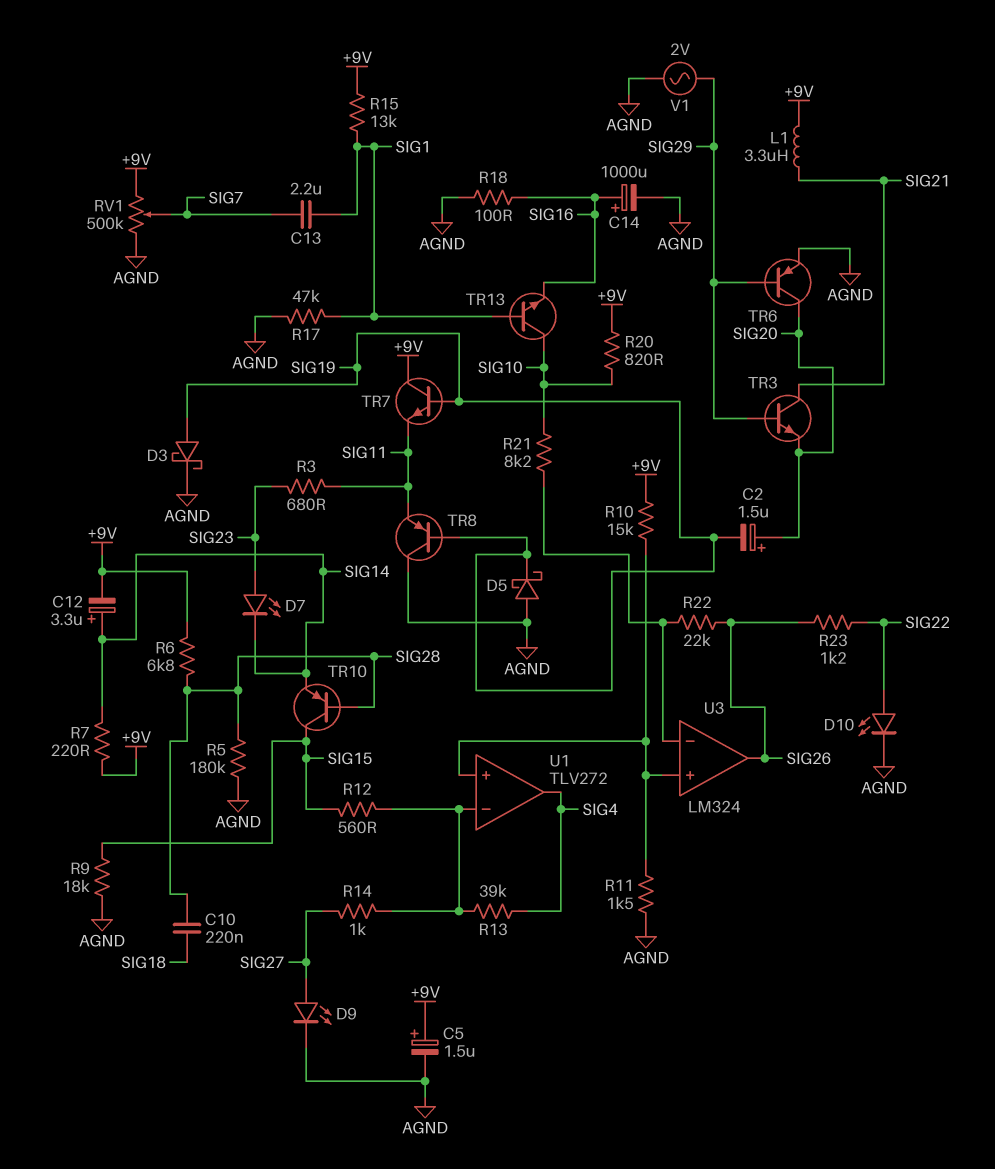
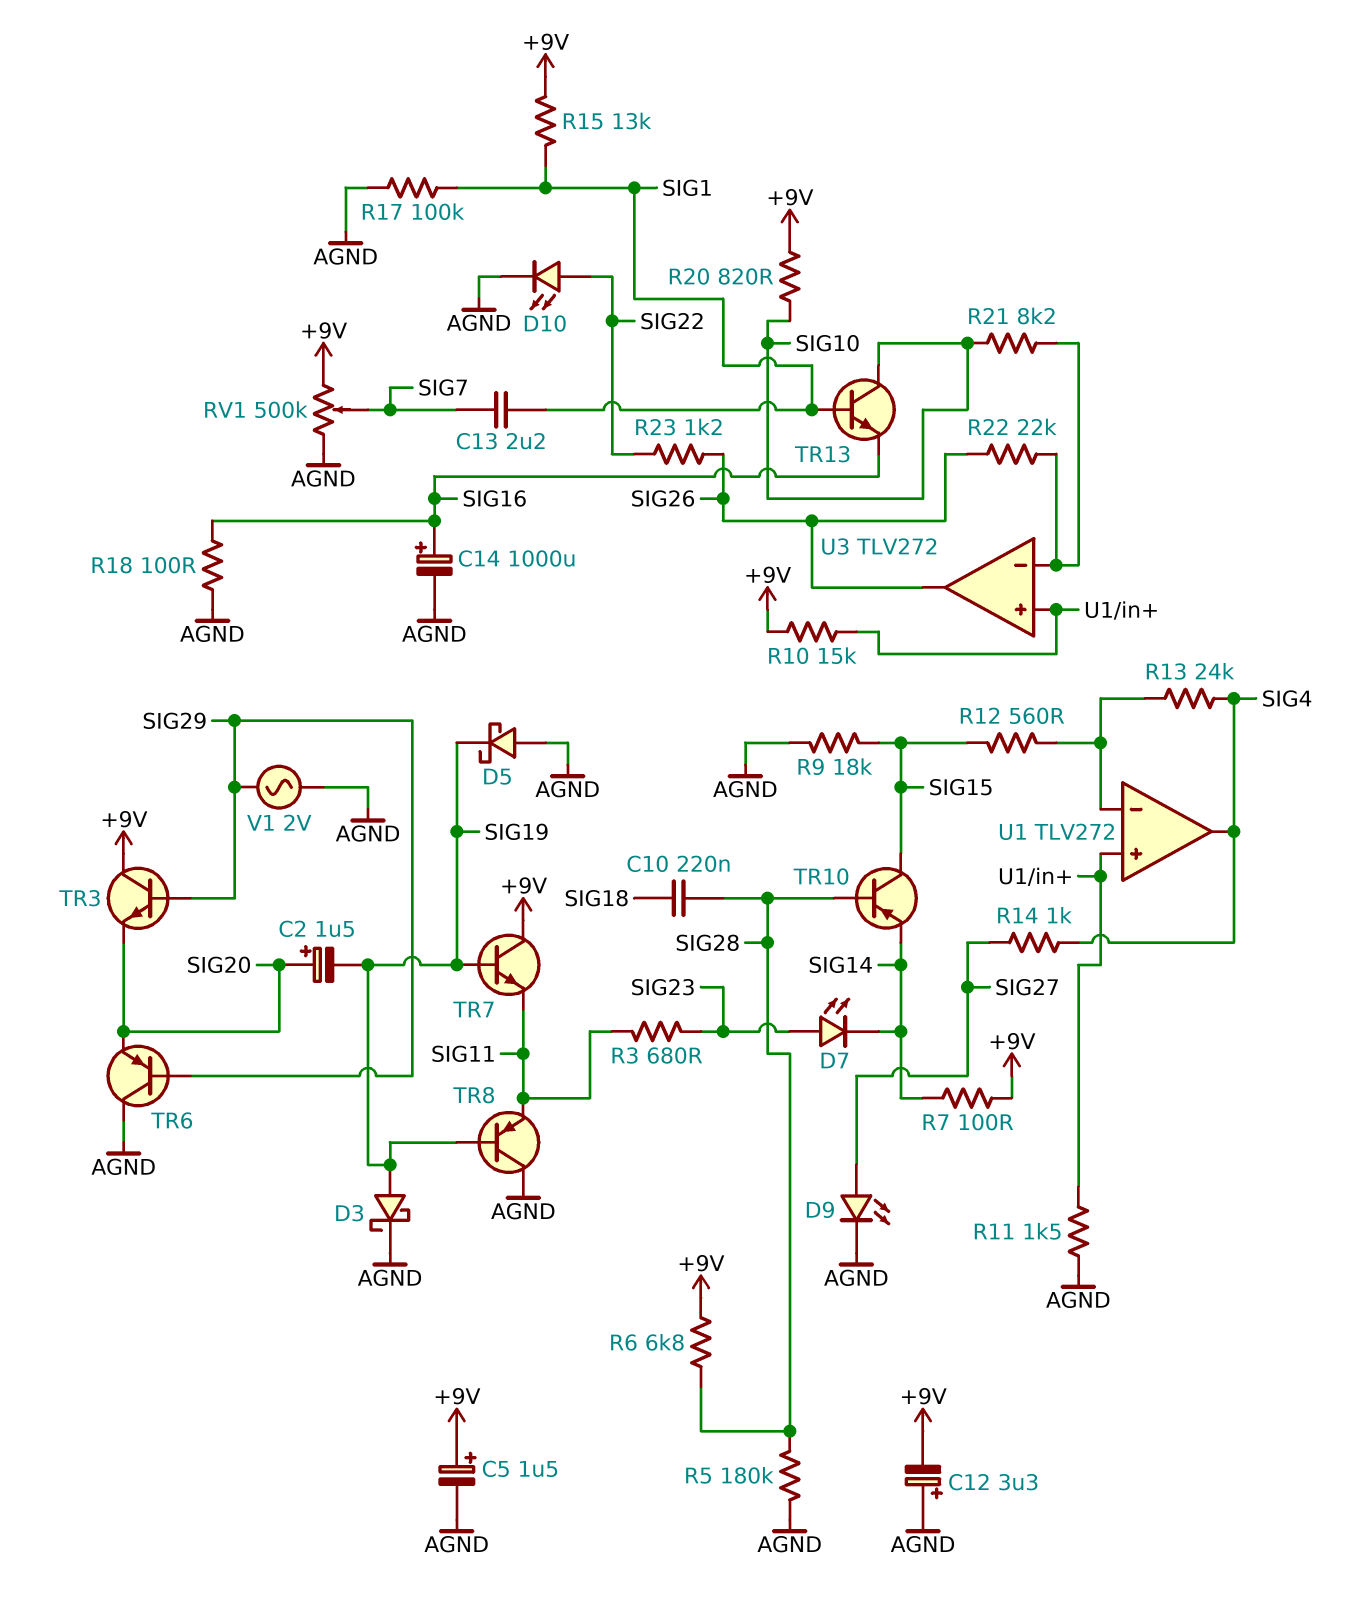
C12: 3.3uF (plus SIG14, minus +9V) -> 3.3uF (plus AGND, minus +9V)
L1: 3.3uH (+9V, SIG21) -> none
R7: 220 (+9V, SIG14) -> 100 (+9V, SIG14)
R13: 39k (SIG4, U1/in-) -> 24k (SIG4, U1/in-)
R14: 1k (SIG27, U1/in-) -> 1k (SIG4, SIG27)
R17: 47k (AGND, SIG1) -> 100k (AGND, SIG1)
TR3: NPN (B SIG29, C SIG21, E SIG20) -> NPN (B SIG29, C +9V, E SIG20)
TR6: PNP (B SIG29, C SIG20, E AGND) -> PNP (B SIG29, C AGND, E SIG20)
U3: LM324 -> TLV272

